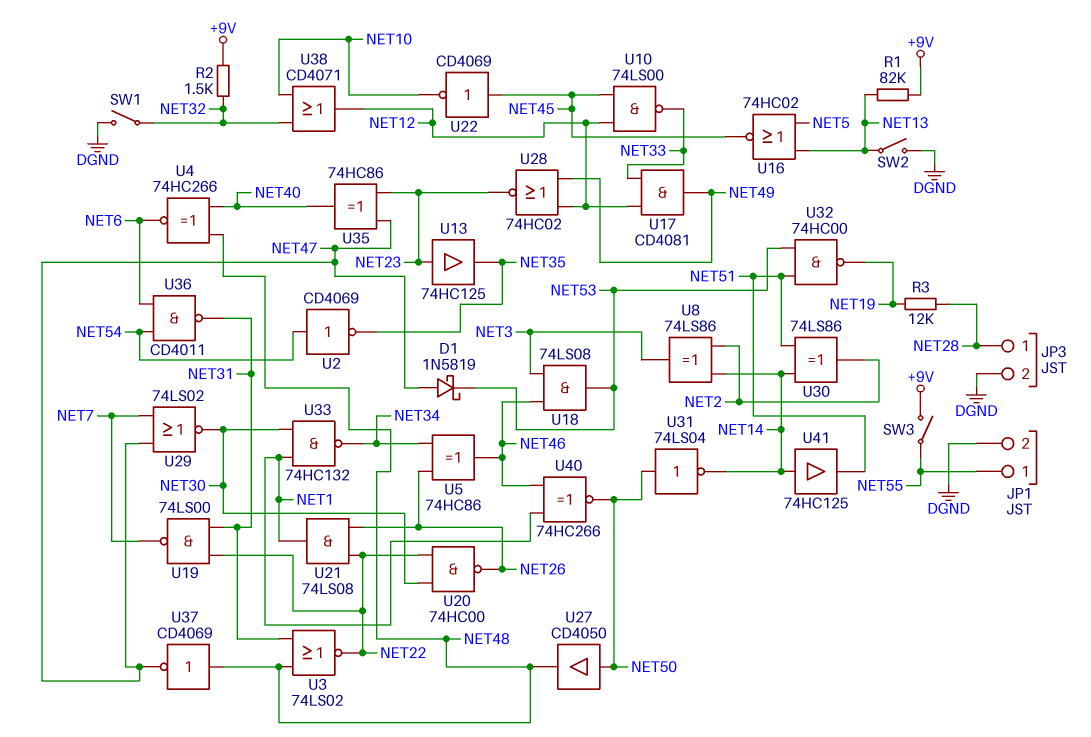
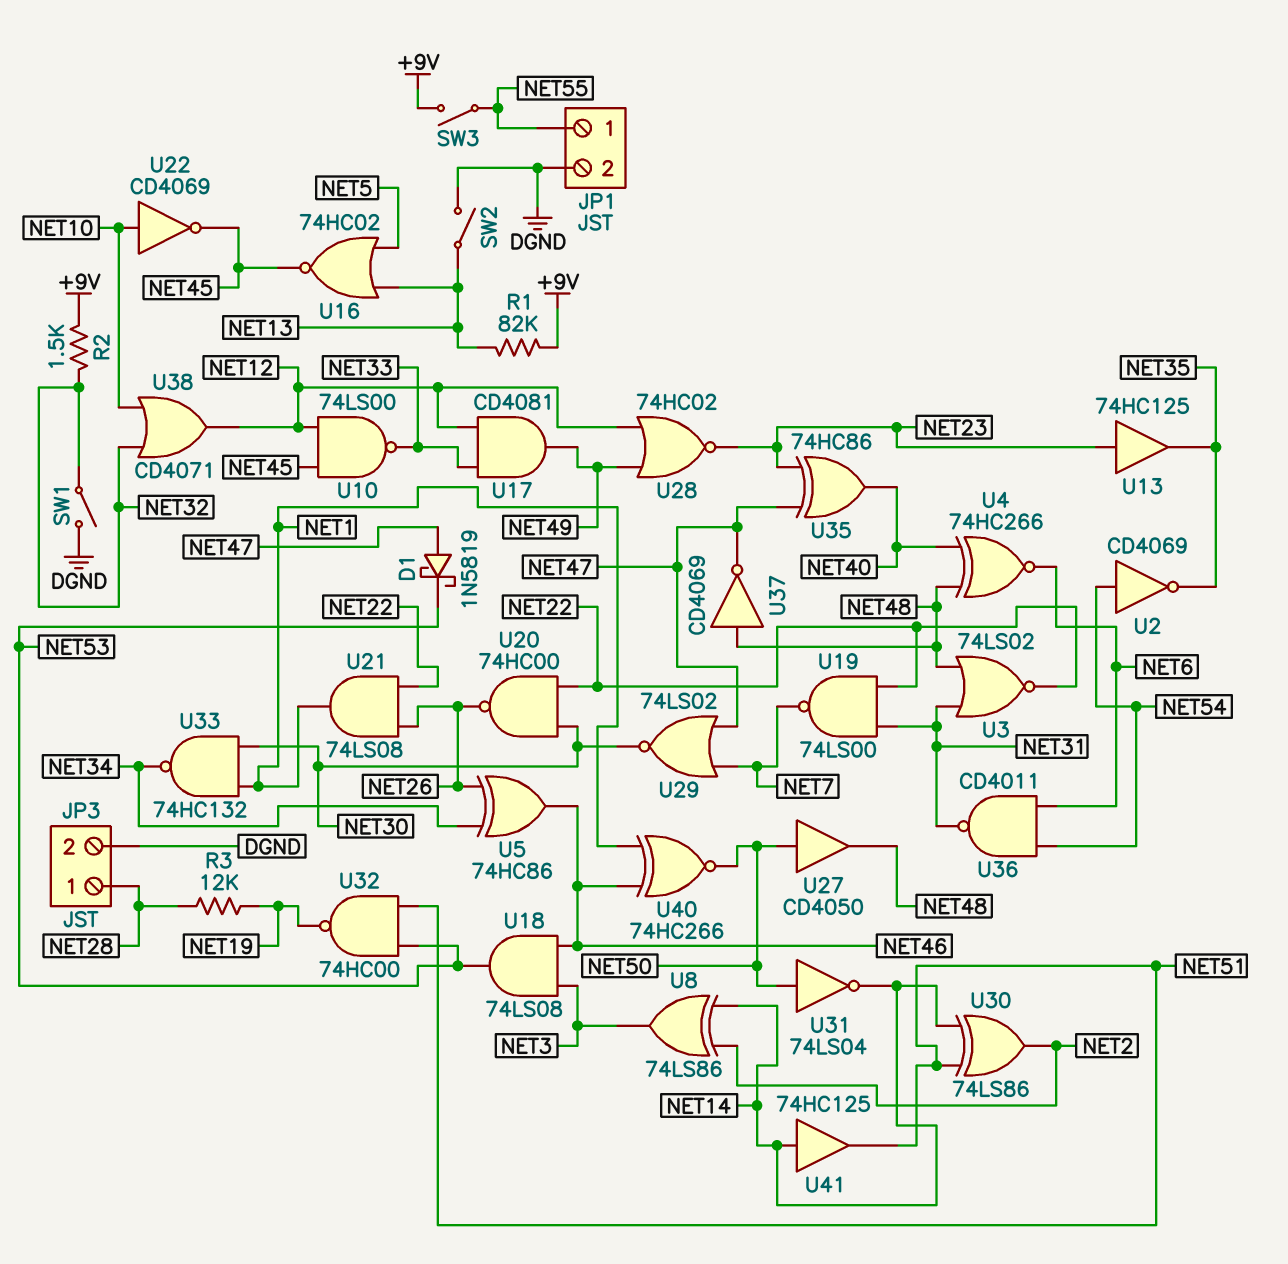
U22: NOT CD4069 (in NET45, out NET10) -> NOT CD4069 (in NET10, out NET45)

